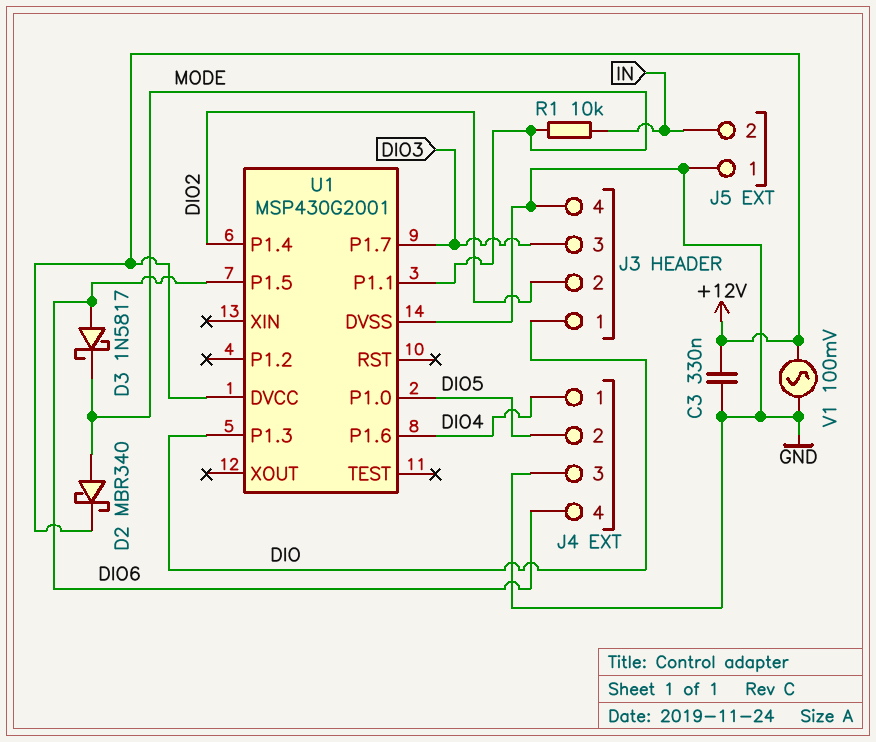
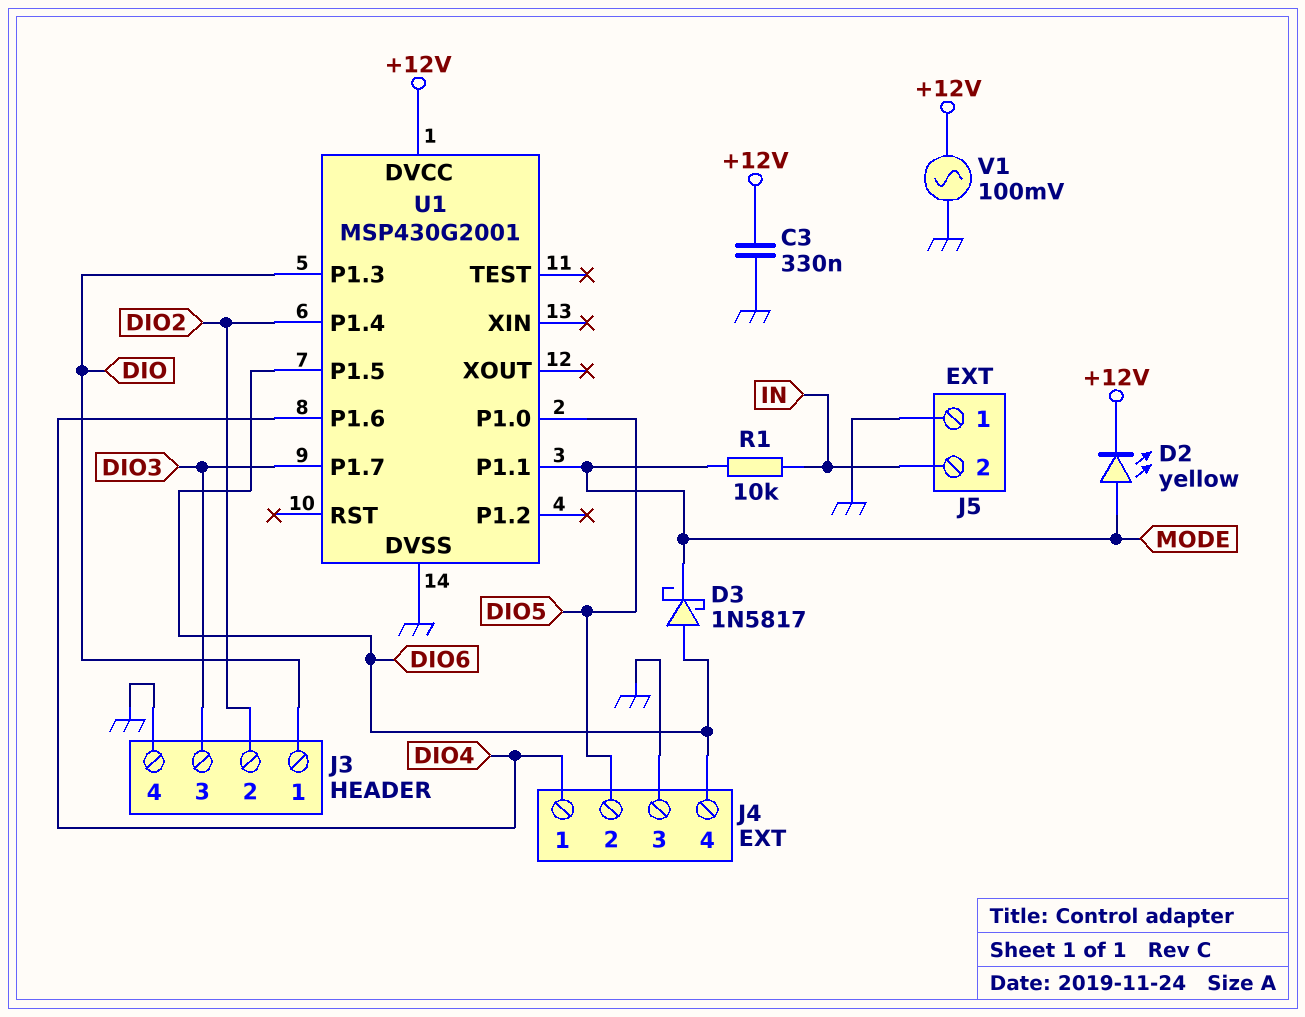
D2: schottky MBR340 (A MODE, K +12V) -> LED yellow (A MODE, K +12V)

